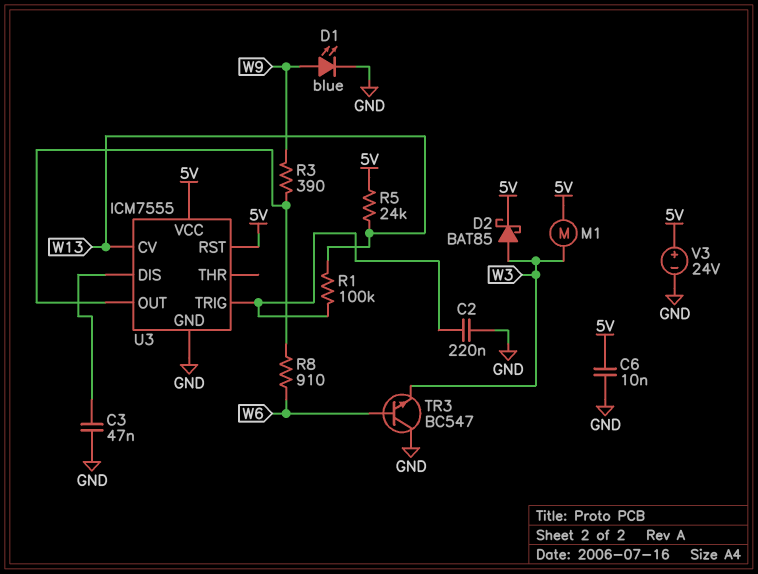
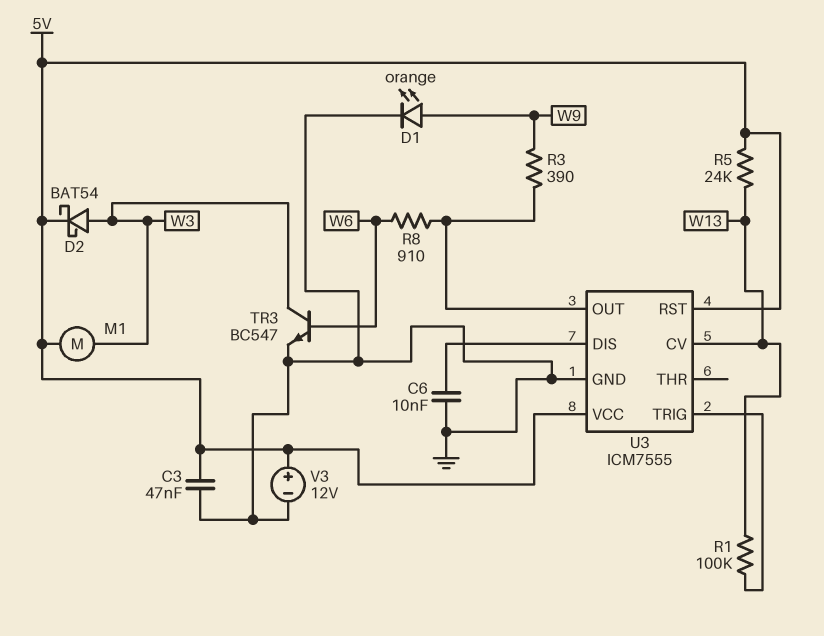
C2: 220nF (GND, U3/TRIG) -> none
C3: 47nF (GND, U3/DIS) -> 47nF (5V, GND)
C6: 10nF (5V, GND) -> 10nF (GND, U3/DIS)
D1: LED blue (A W9, K GND) -> LED orange (A W9, K GND)
D2: schottky BAT85 (A W3, K 5V) -> schottky BAT54 (A W3, K 5V)
TR3: NPN BC547 (B W6, C GND, E W3) -> NPN BC547 (B W6, C W3, E GND)
V3: 24V (plus 5V, minus GND) -> 12V (plus 5V, minus GND)

